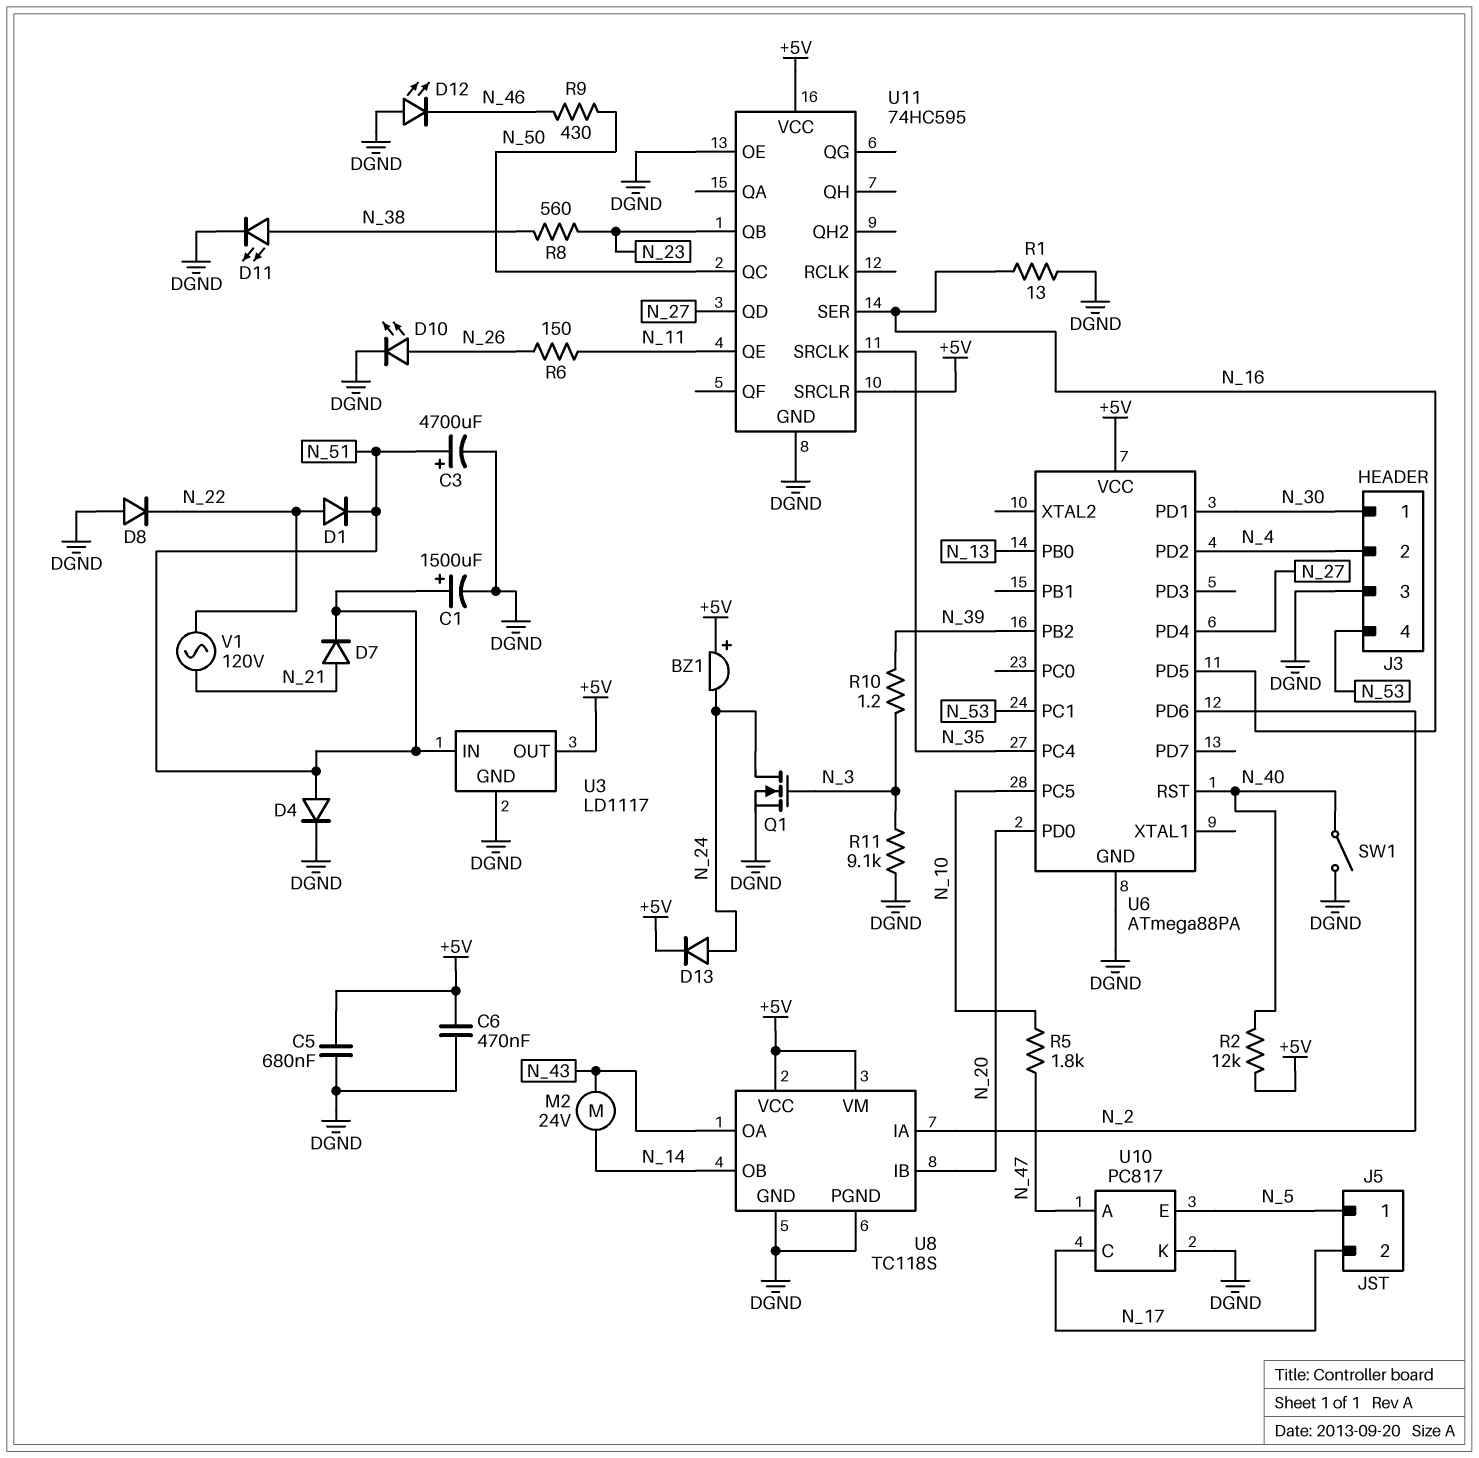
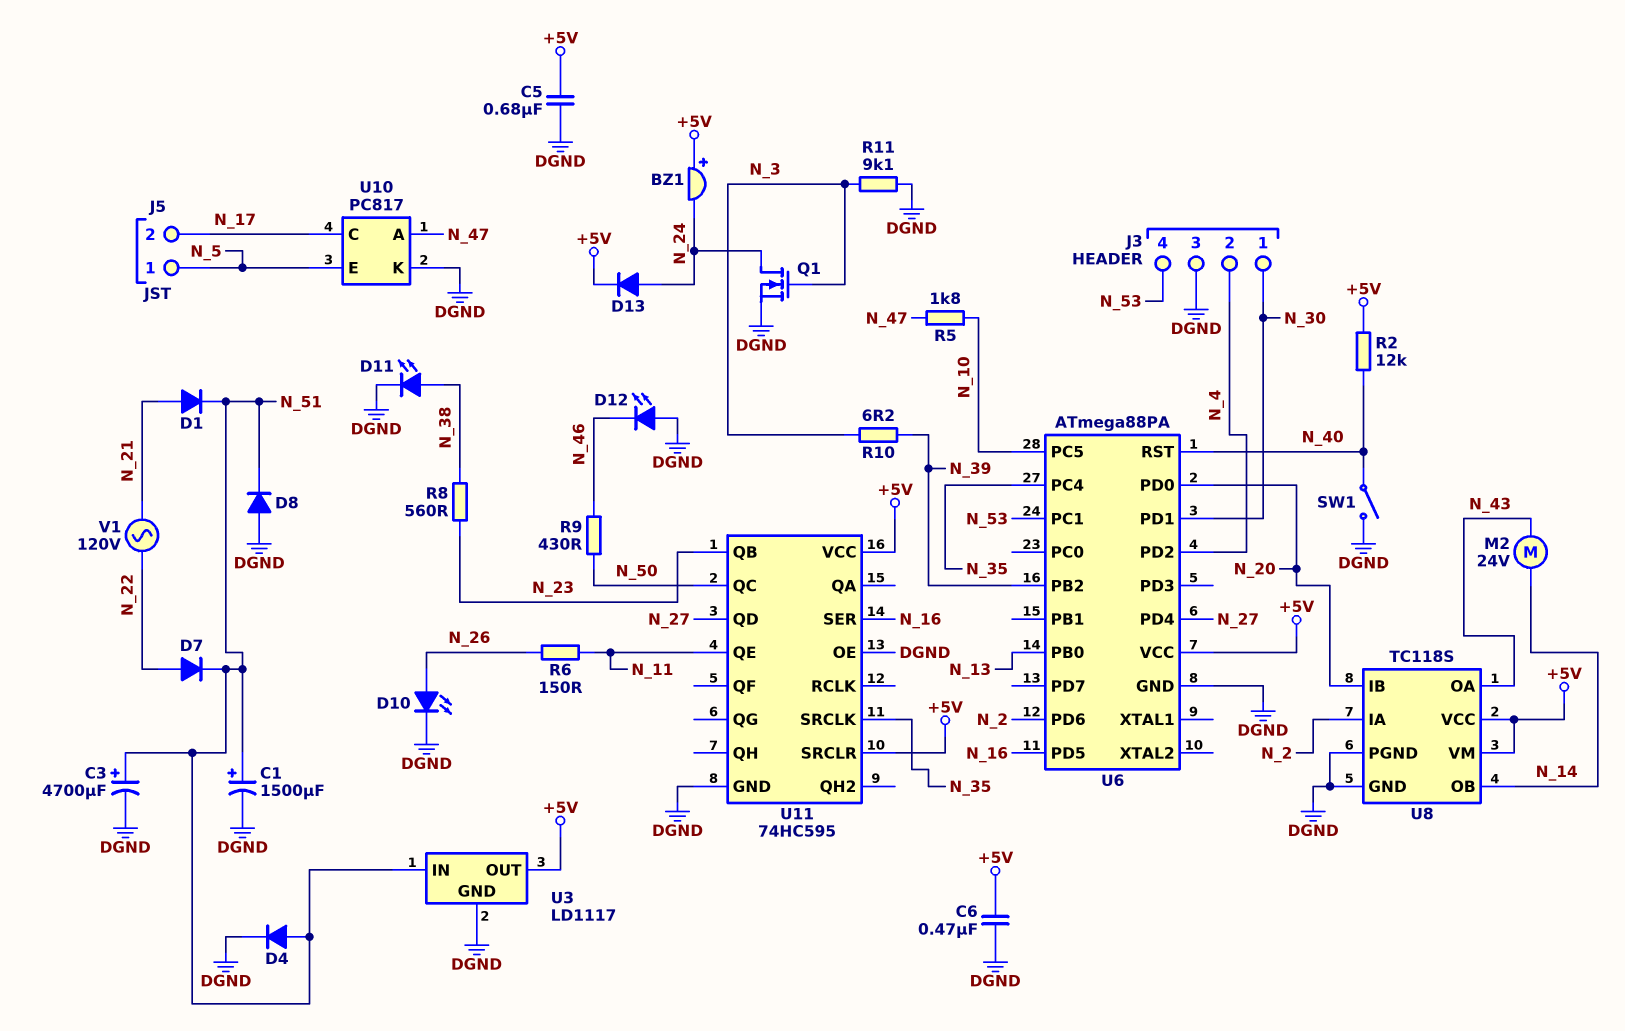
D1: diode (A N_22, K N_51) -> diode (A N_21, K N_51)
D7: diode (A N_21, K N_51) -> diode (A N_22, K N_51)
D8: diode (A DGND, K N_22) -> diode (A DGND, K N_51)
R1: 13 (DGND, N_16) -> none
R10: 1.2 (N_3, N_39) -> 6.2 (N_3, N_39)

